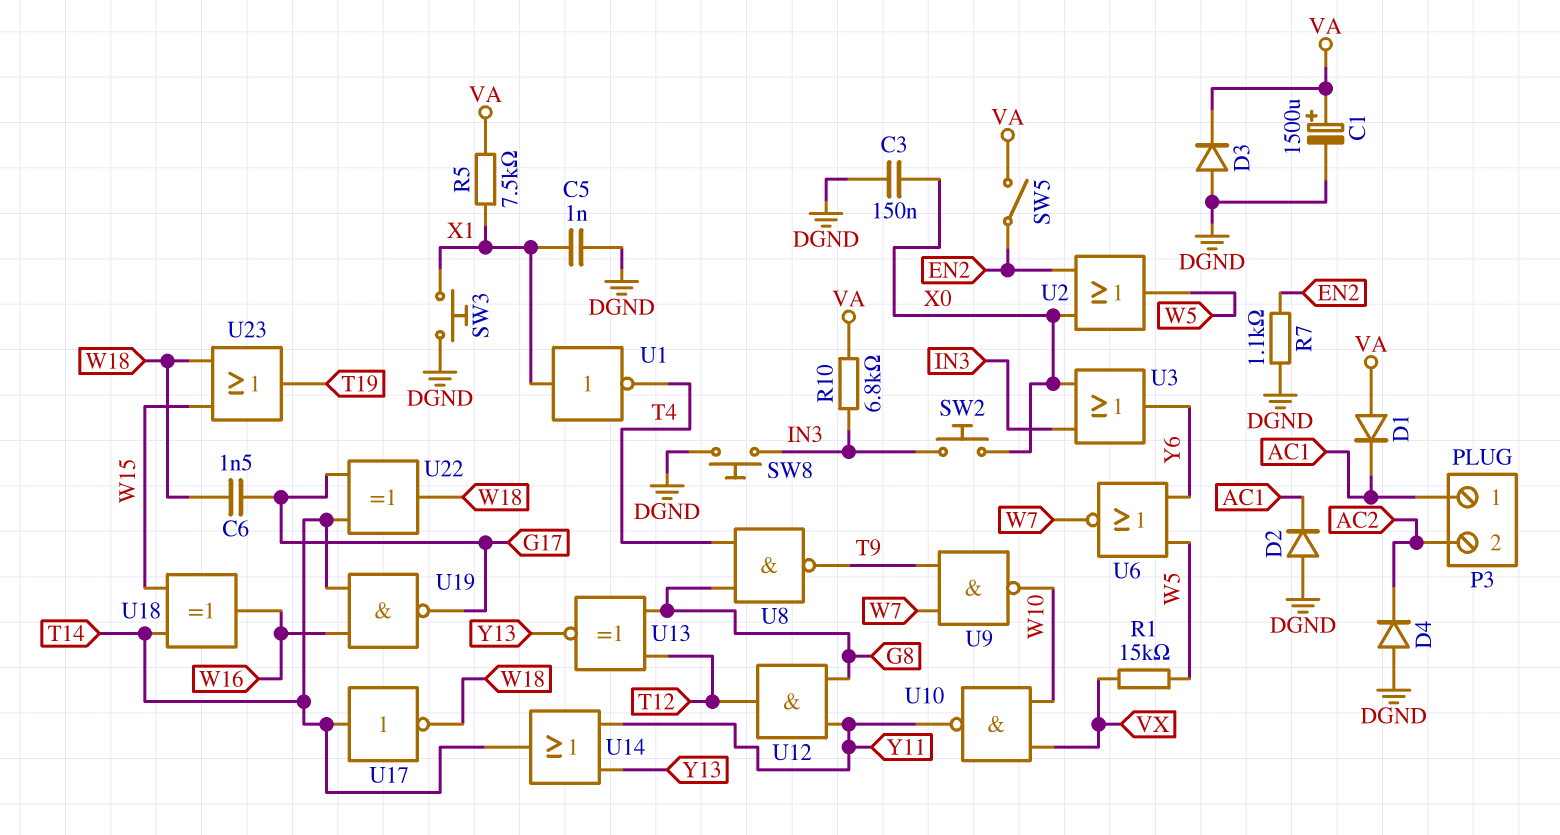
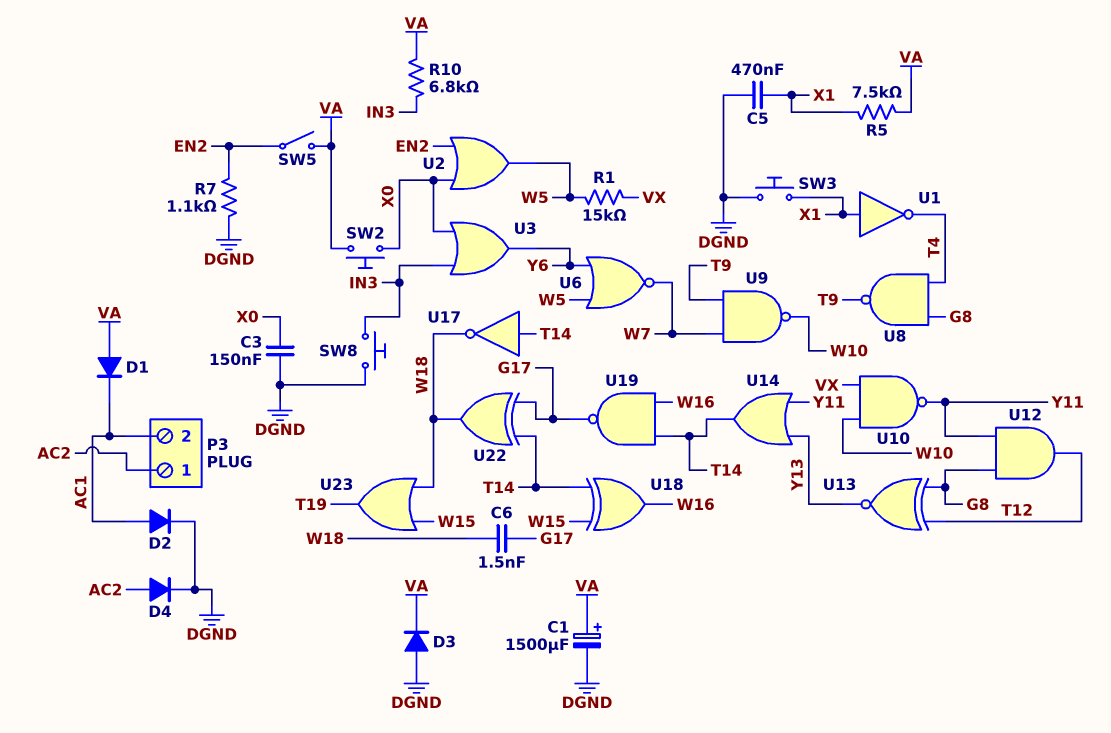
C5: 1nF (DGND, X1) -> 470nF (DGND, X1)
D2: diode (A DGND, K AC1) -> diode (A AC1, K DGND)
D4: diode (A DGND, K AC2) -> diode (A AC2, K DGND)
P3 pin 1: AC1 -> AC2
P3 pin 2: AC2 -> AC1
SW2: button (IN3, X0) -> button (VA, X0)

